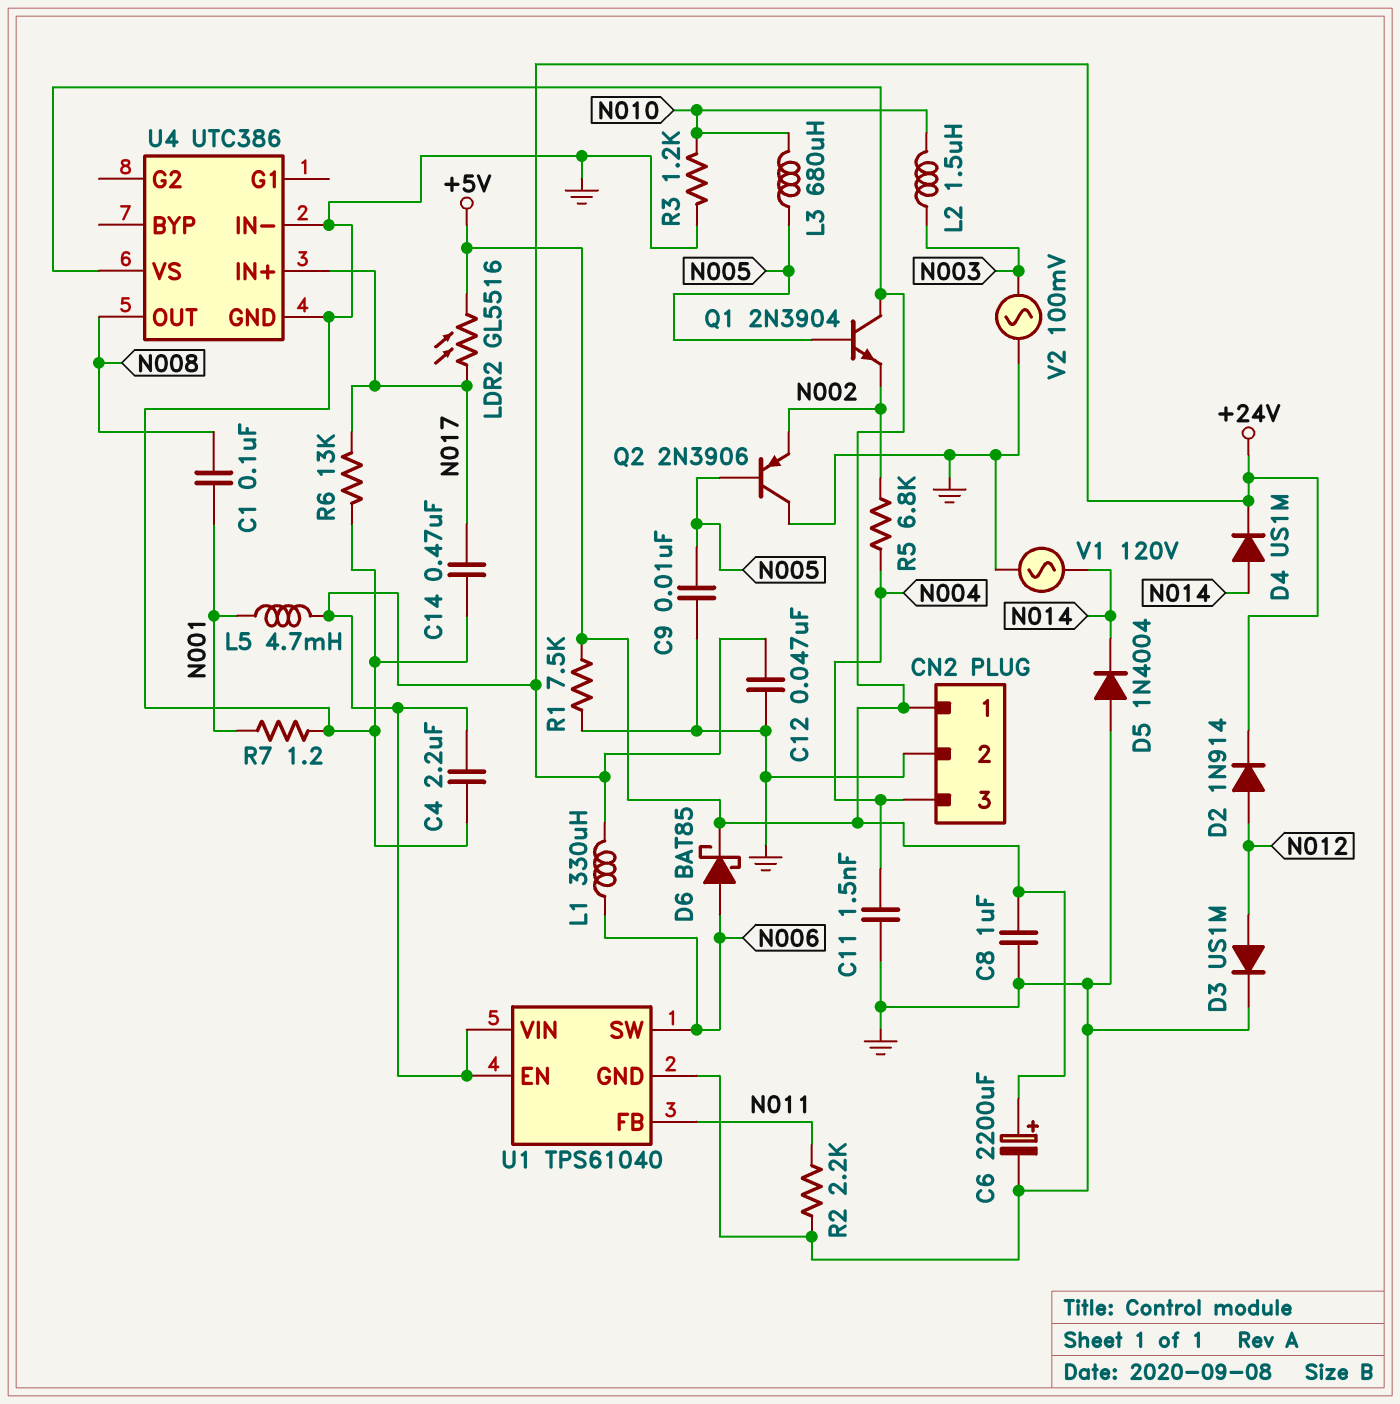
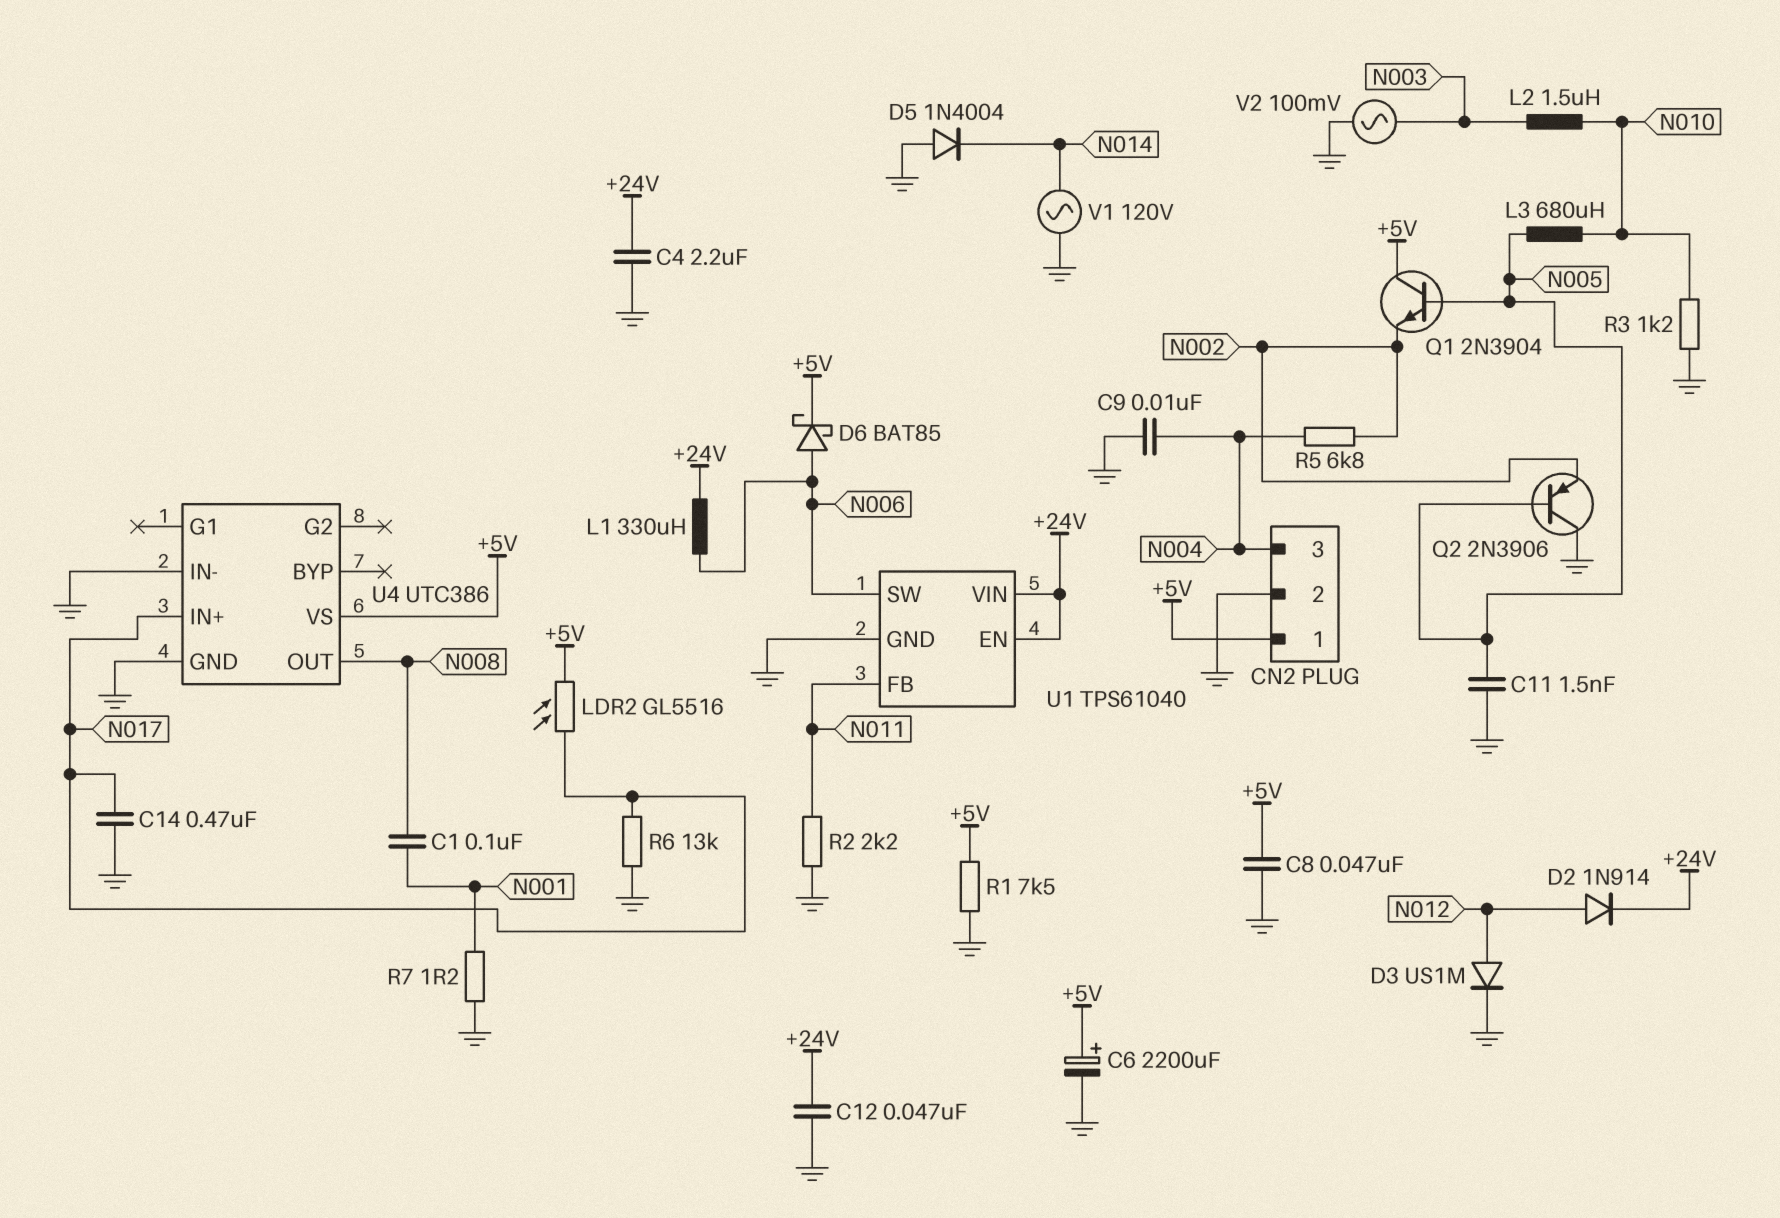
C8: 1uF (+5V, GND) -> 47nF (+5V, GND)
C9: 10nF (GND, N005) -> 10nF (GND, N004)
C11: 1.5nF (GND, N004) -> 1.5nF (GND, N005)
D4: diode US1M (A N014, K +24V) -> none
L5: 4.7mH (+24V, N001) -> none

